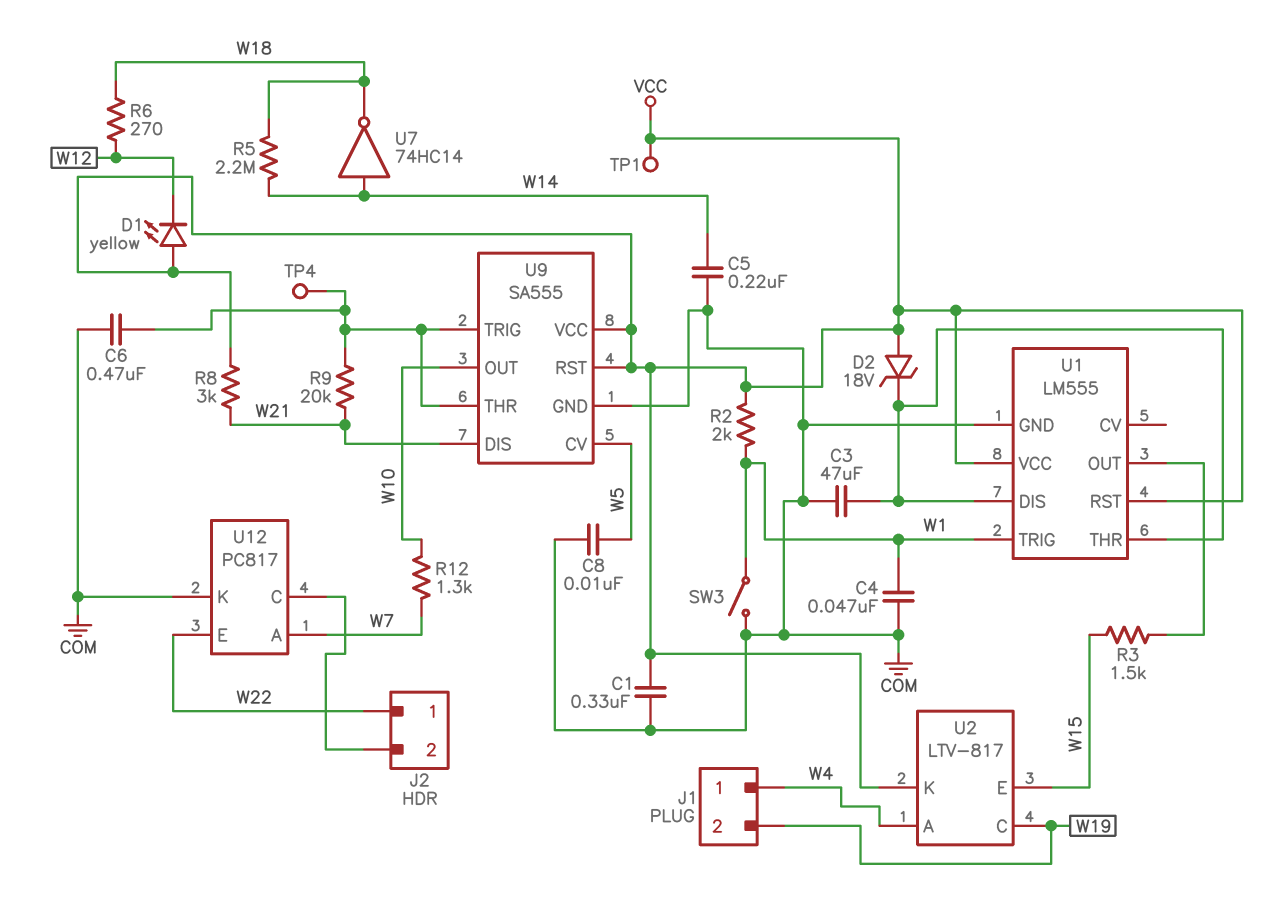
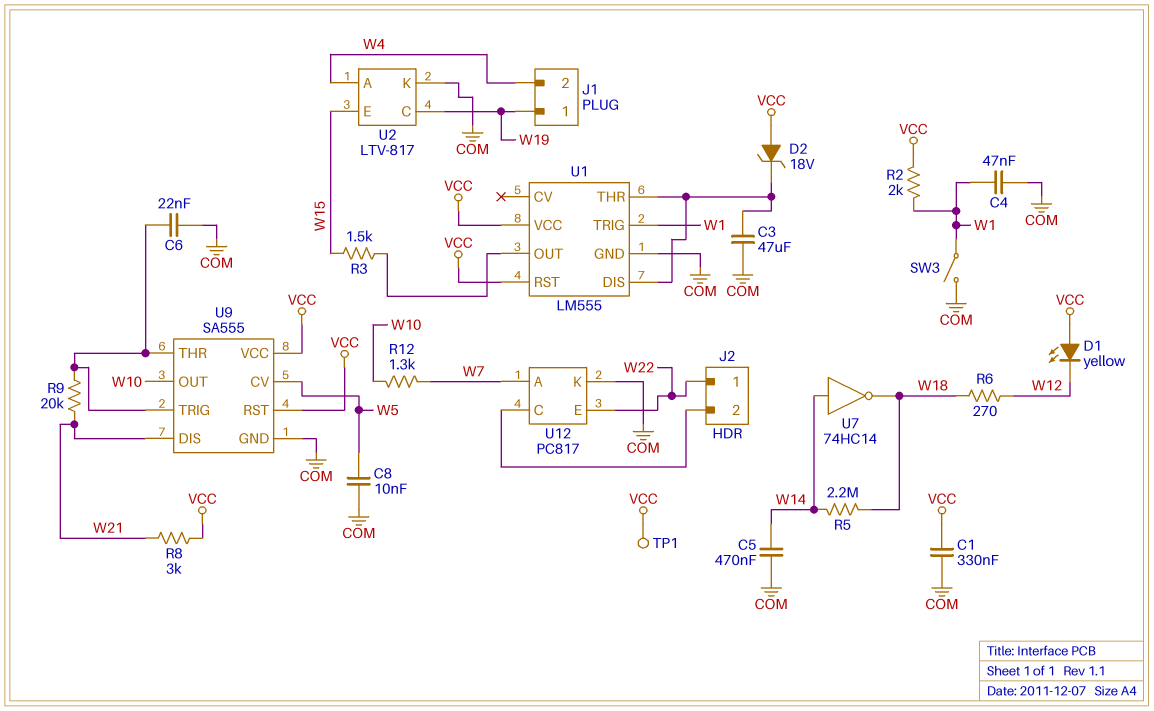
C5: 220nF (COM, W14) -> 470nF (COM, W14)
C6: 470nF (COM, U9/THR) -> 22nF (COM, U9/THR)
J1 pin 1: W4 -> W19
J1 pin 2: W19 -> W4
TP4: test point (U9/THR) -> none
U2 pin K: VCC -> COM

